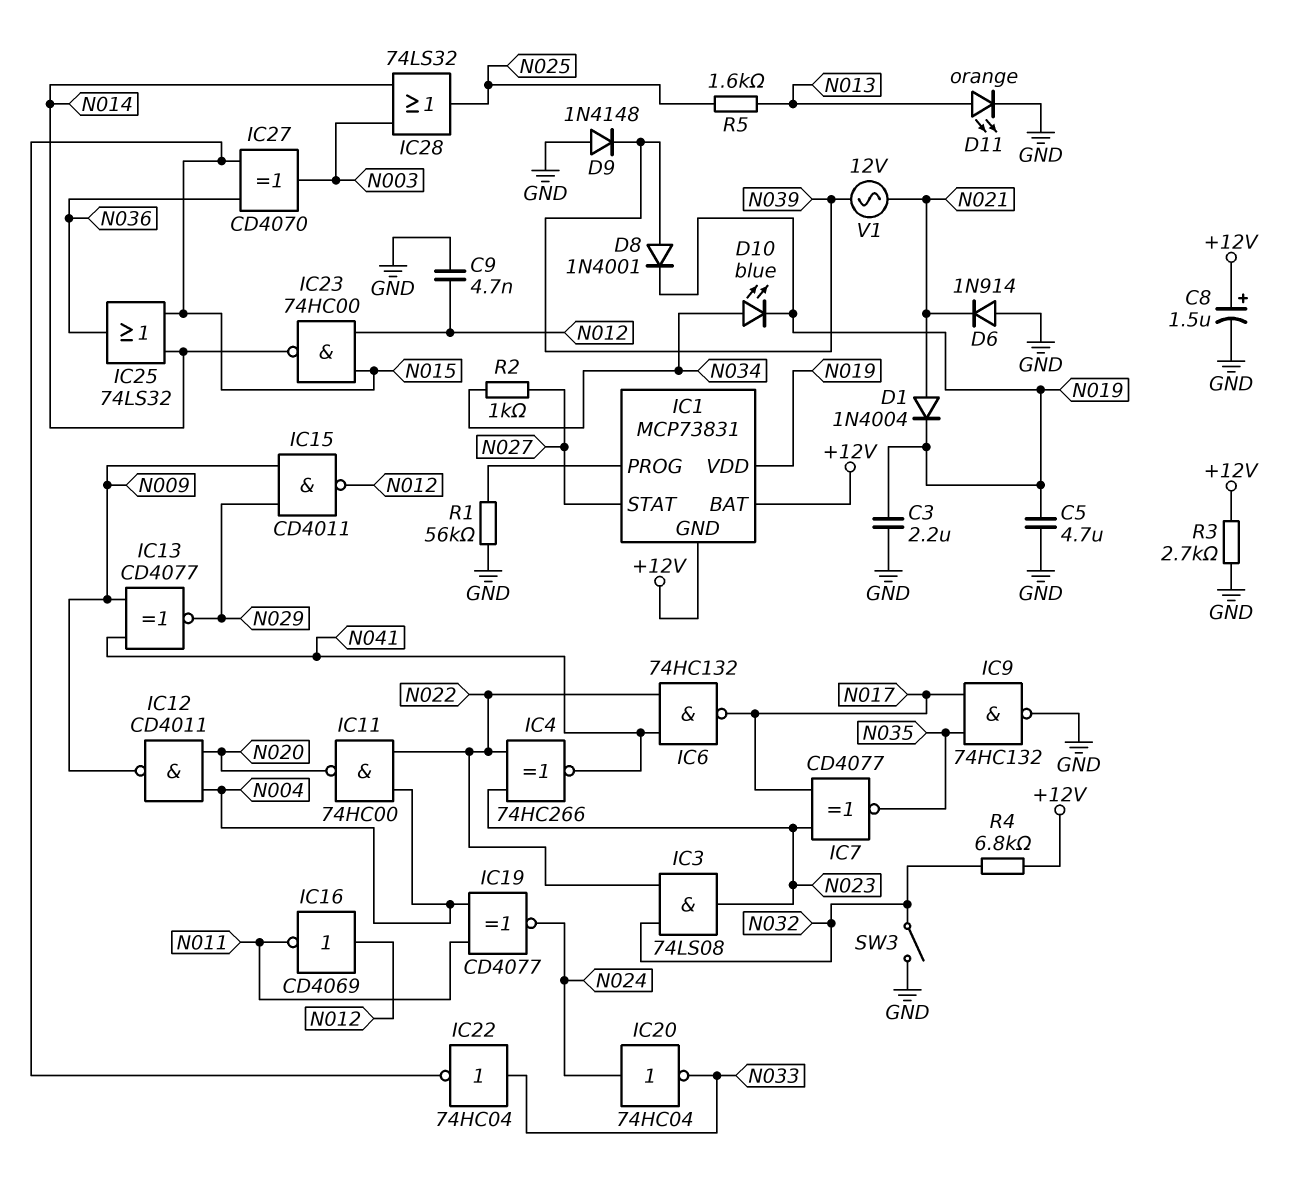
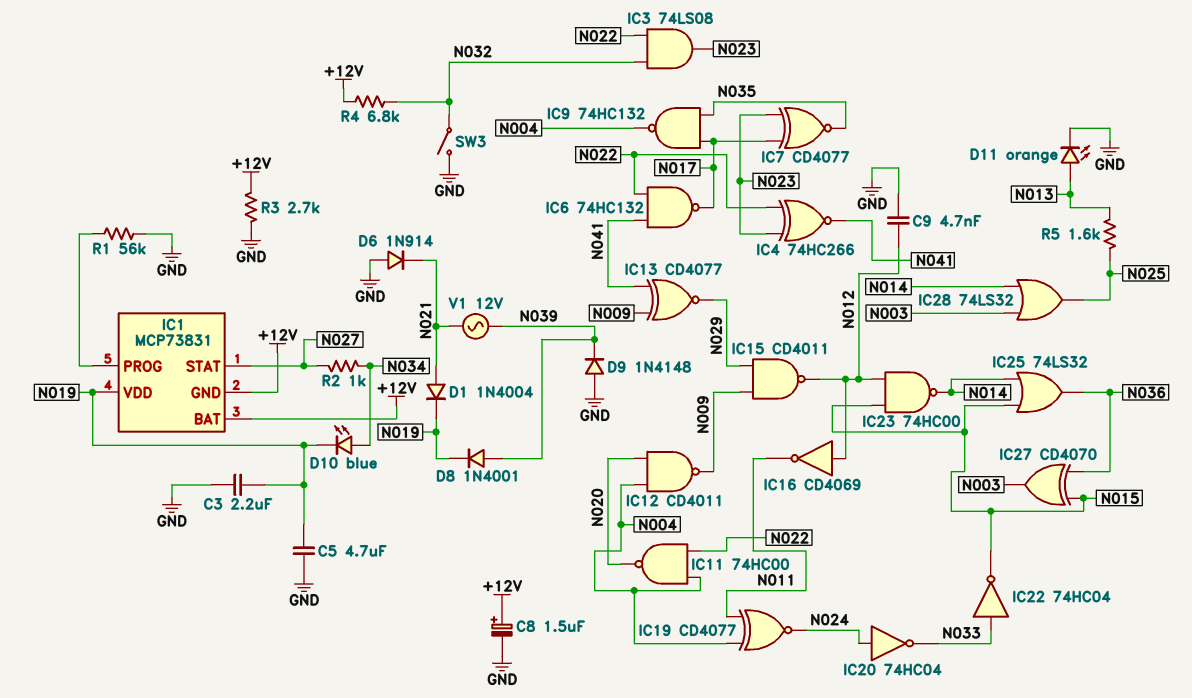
IC9: NAND 74HC132 (in N017, in N035, out GND) -> NAND 74HC132 (in N017, in N035, out N004)

